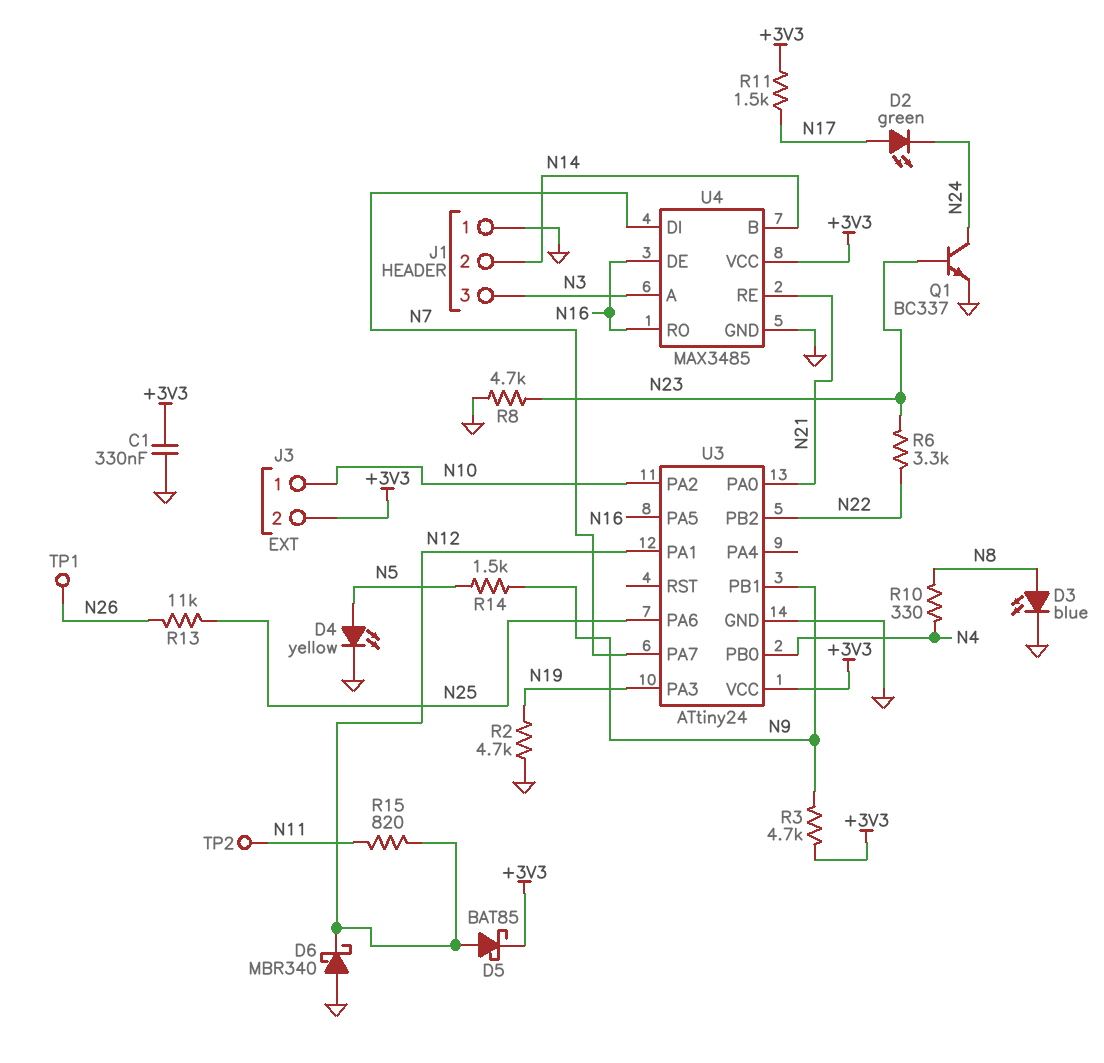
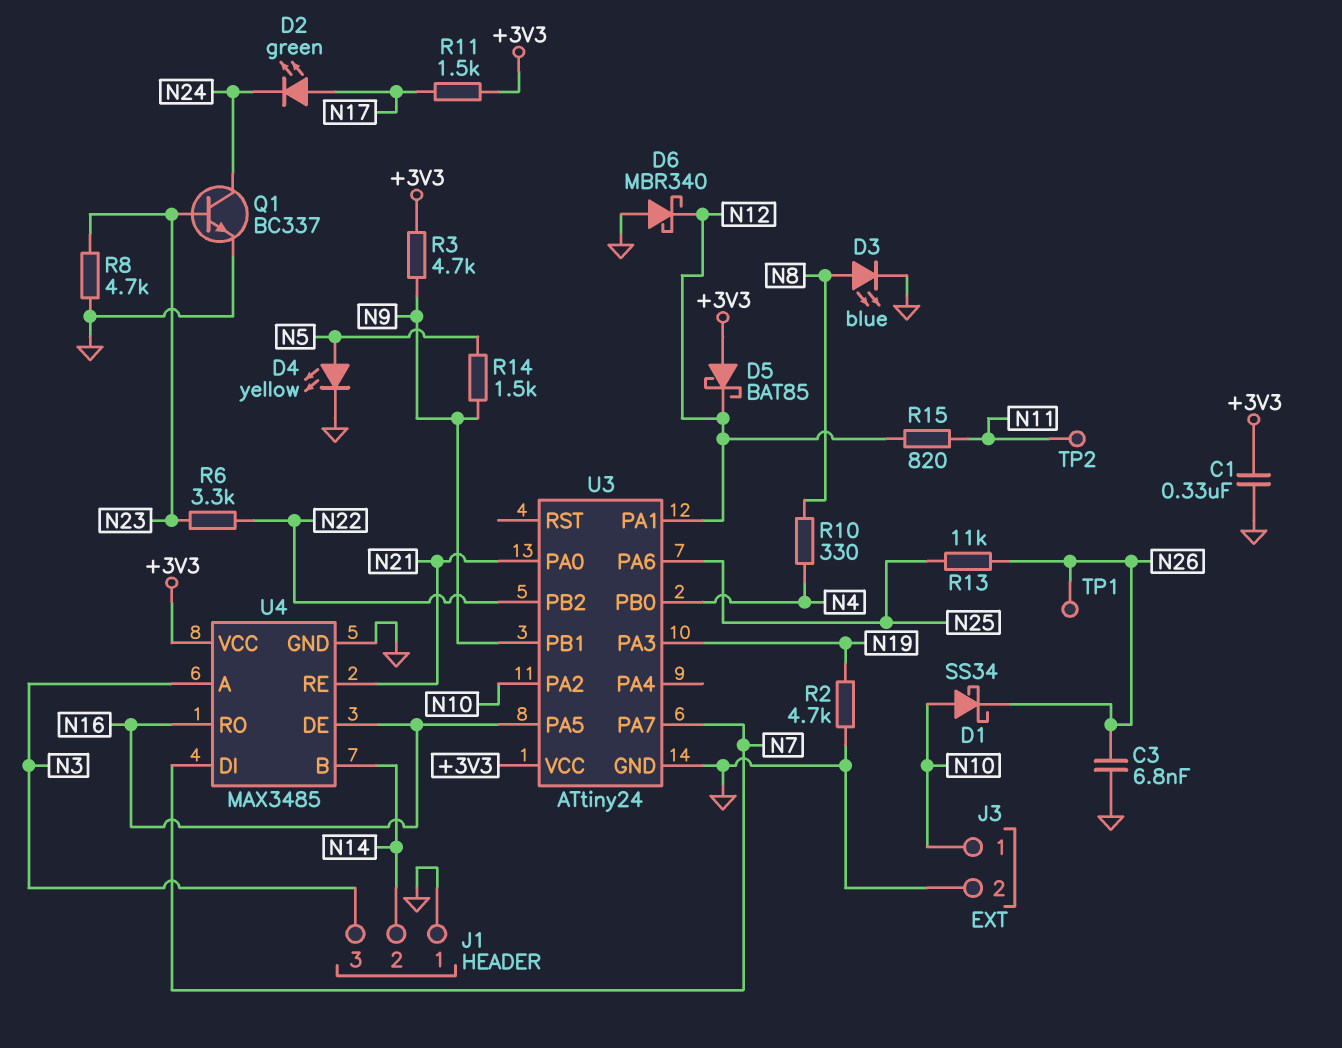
C3: none -> 6.8nF (GND, N26)
D1: none -> schottky SS34 (A N10, K N26)
D5: schottky BAT85 (A N12, K +3V3) -> schottky BAT85 (A +3V3, K N12)
J3 pin 2: +3V3 -> GND

